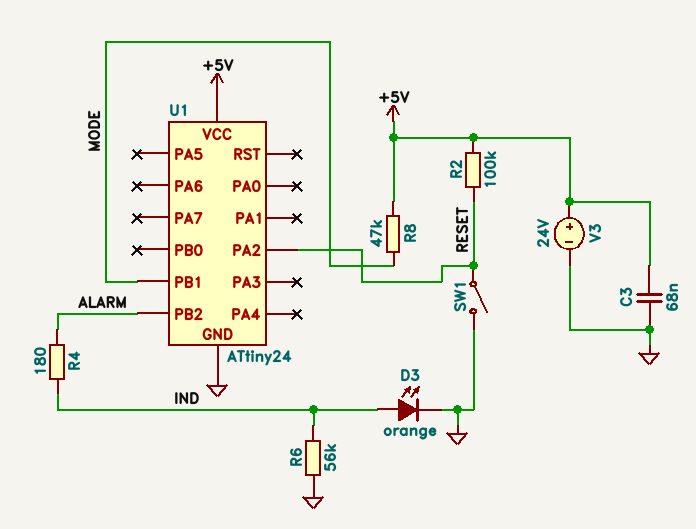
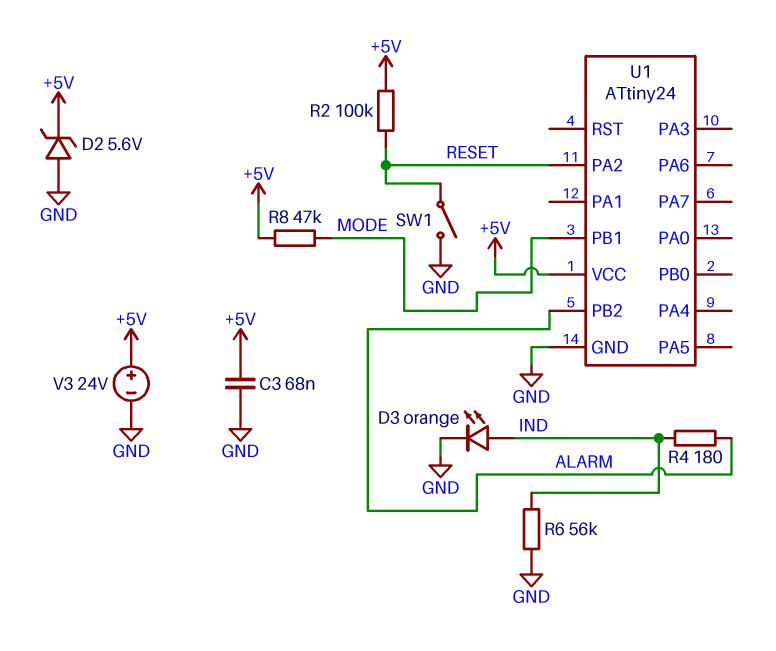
D2: none -> zener 5.6V (A GND, K +5V)

